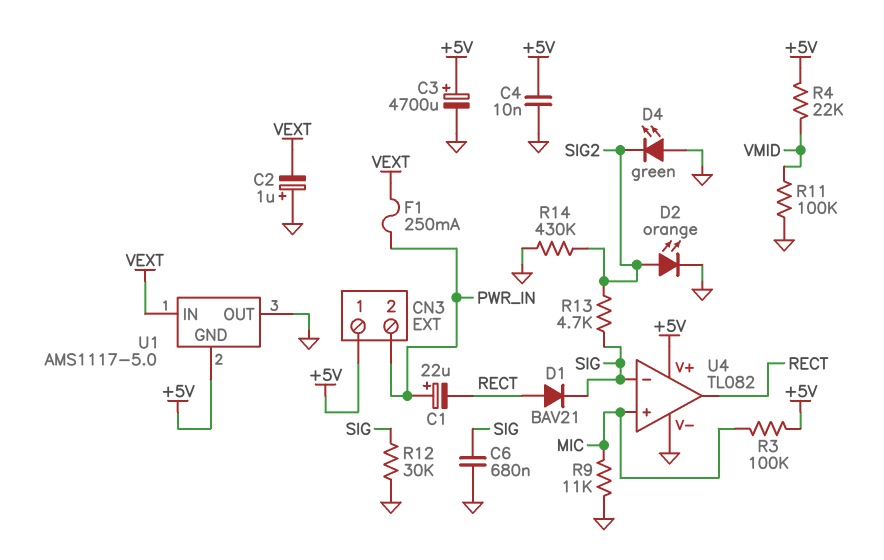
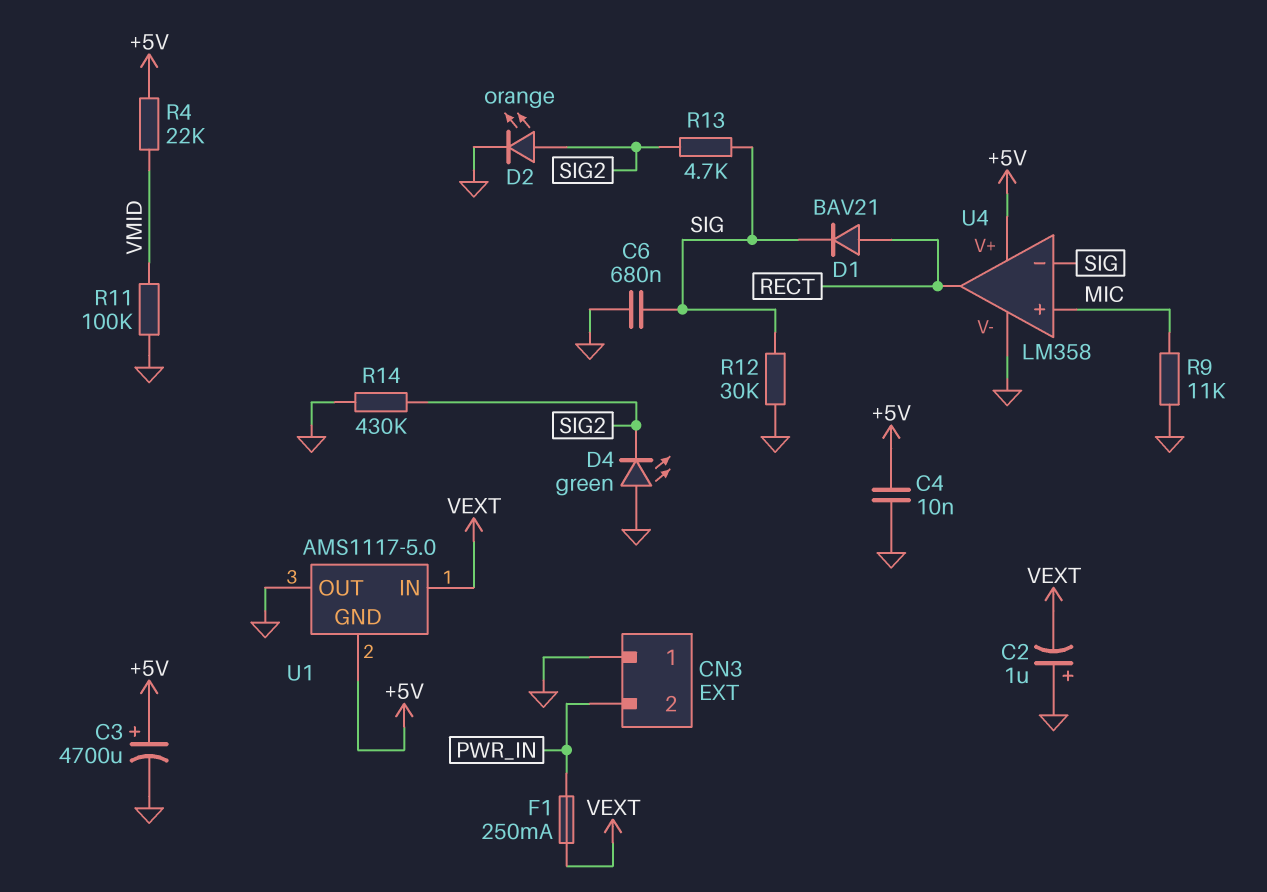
C1: 22uF (plus PWR_IN, minus RECT) -> none
CN3 pin 1: +5V -> GND
R3: 100k (+5V, MIC) -> none
U4: TL082 -> LM358

